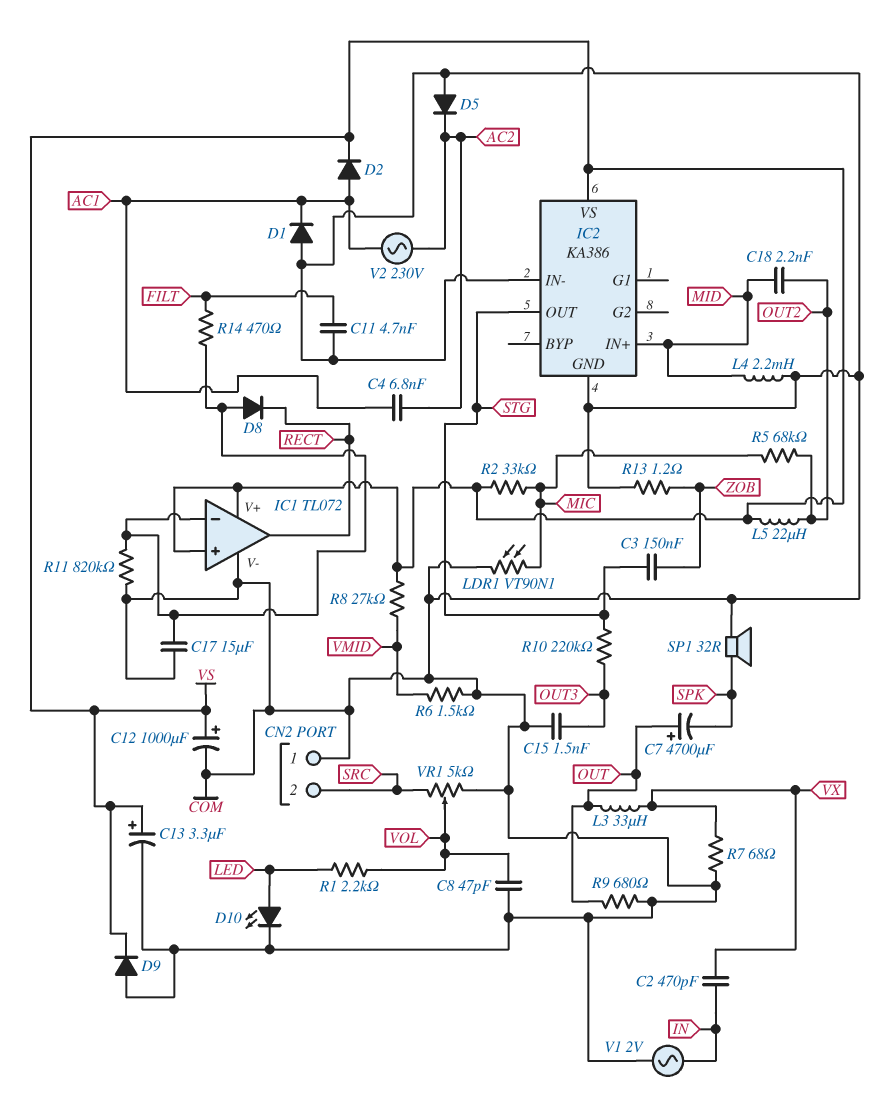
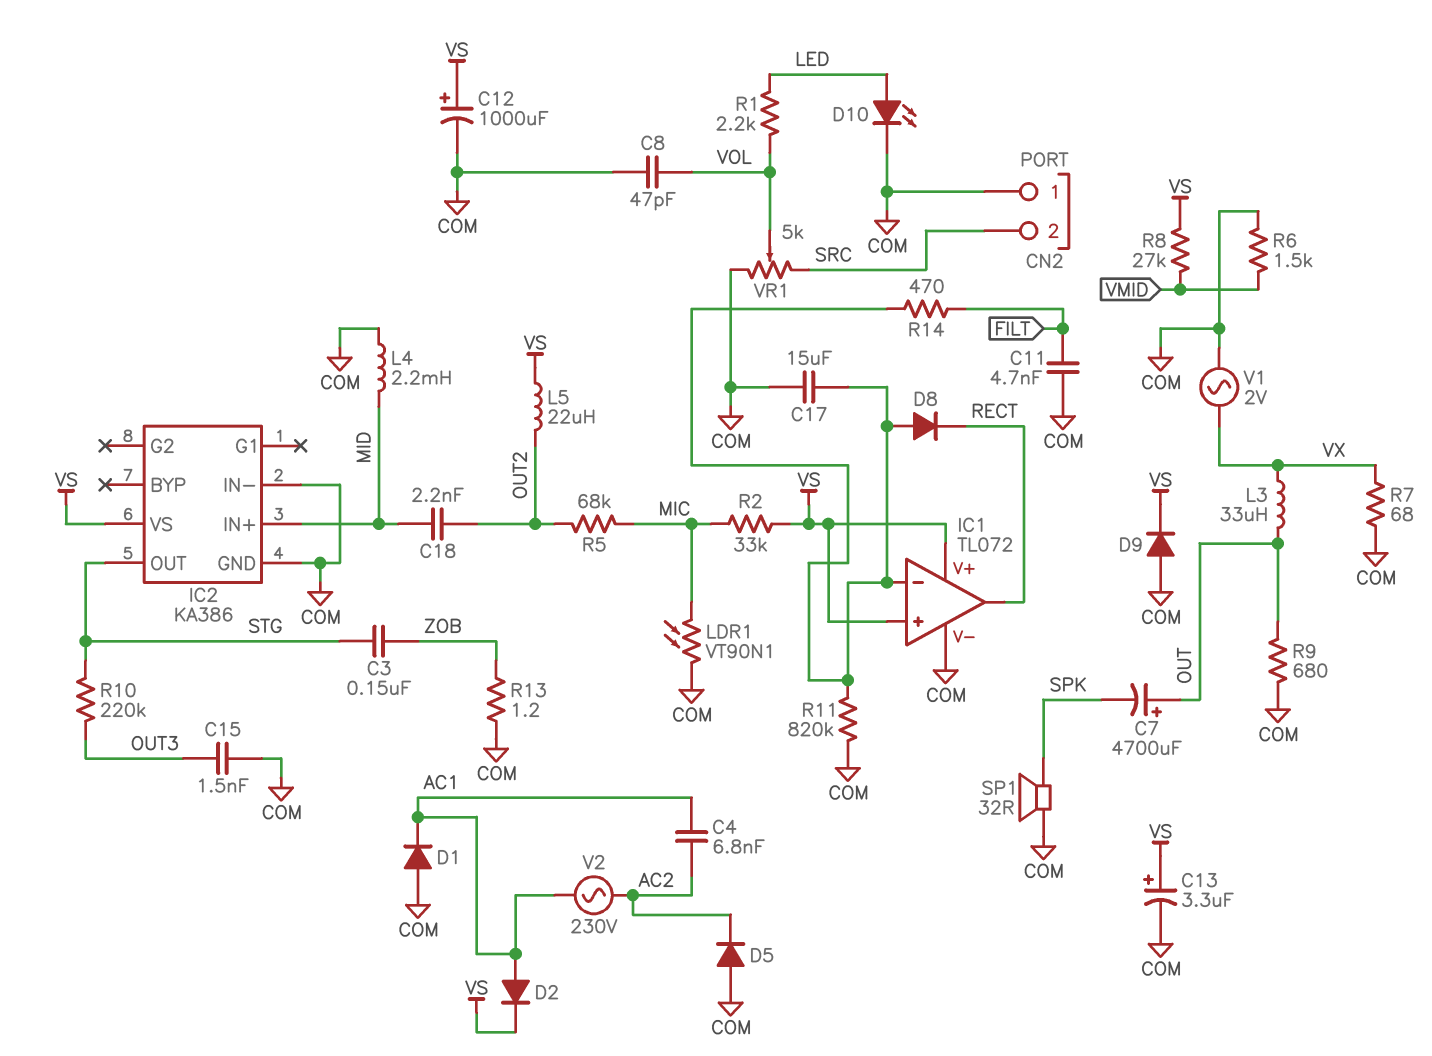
C2: 470pF (IN, VX) -> none
V1: AC 2V (COM, IN) -> AC 2V (COM, VX)

